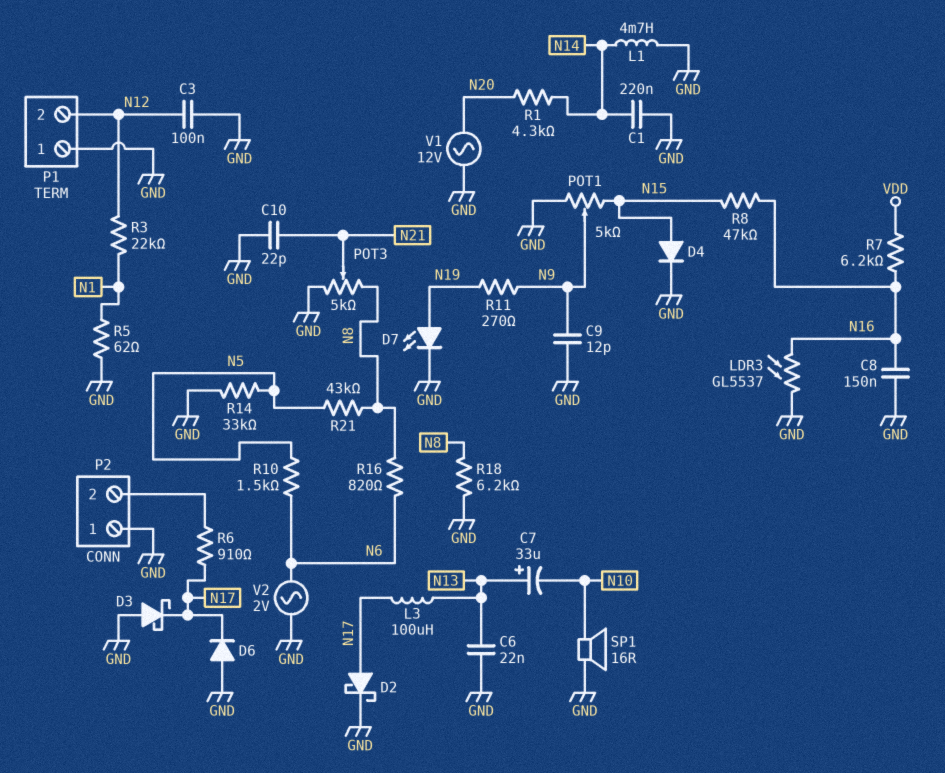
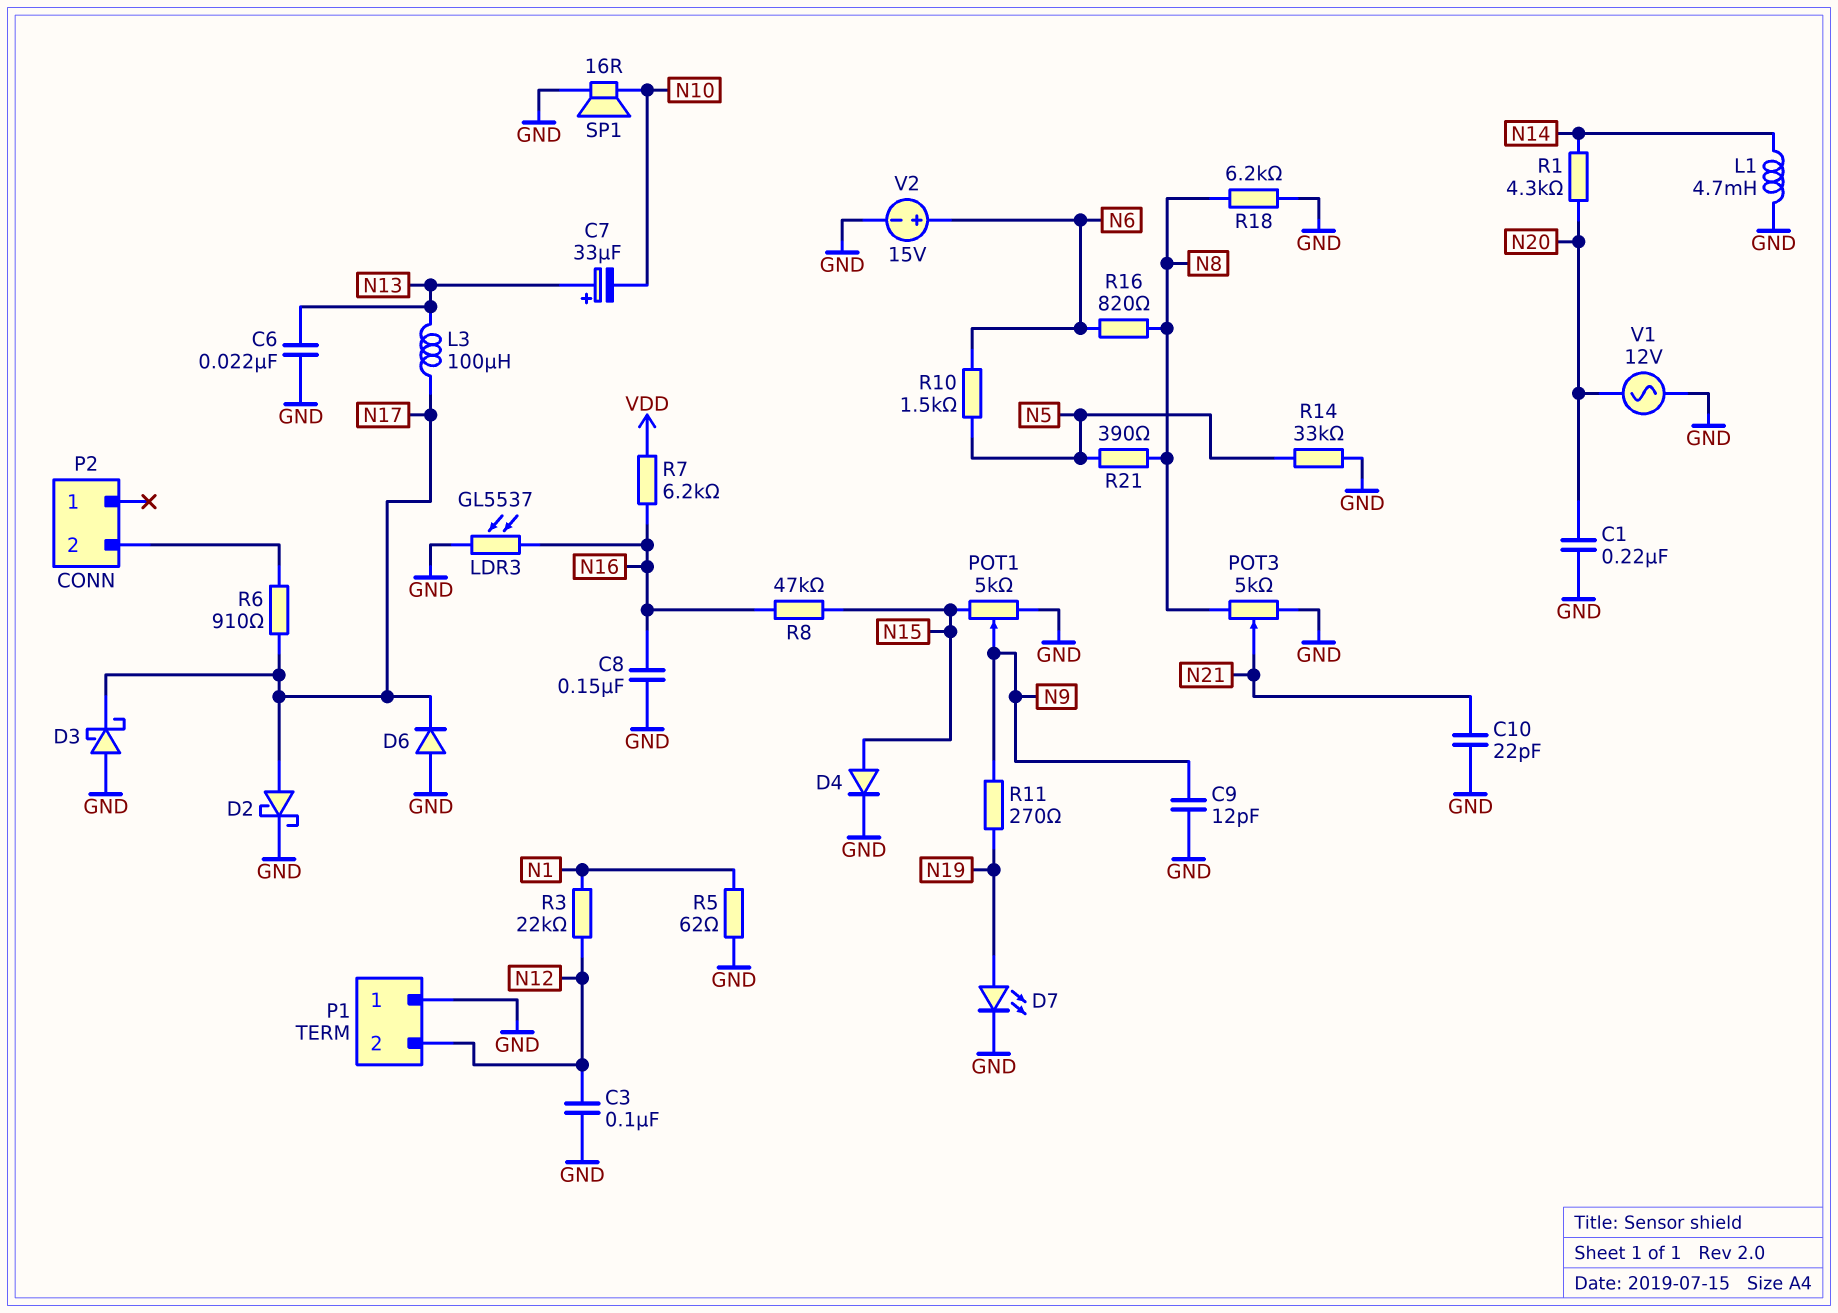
C1: 220nF (GND, N14) -> 220nF (GND, N20)
P2 pin 1: GND -> none
R21: 43k (N5, N8) -> 390 (N5, N8)
V2: AC 2V (GND, N6) -> 15V (plus N6, minus GND)

